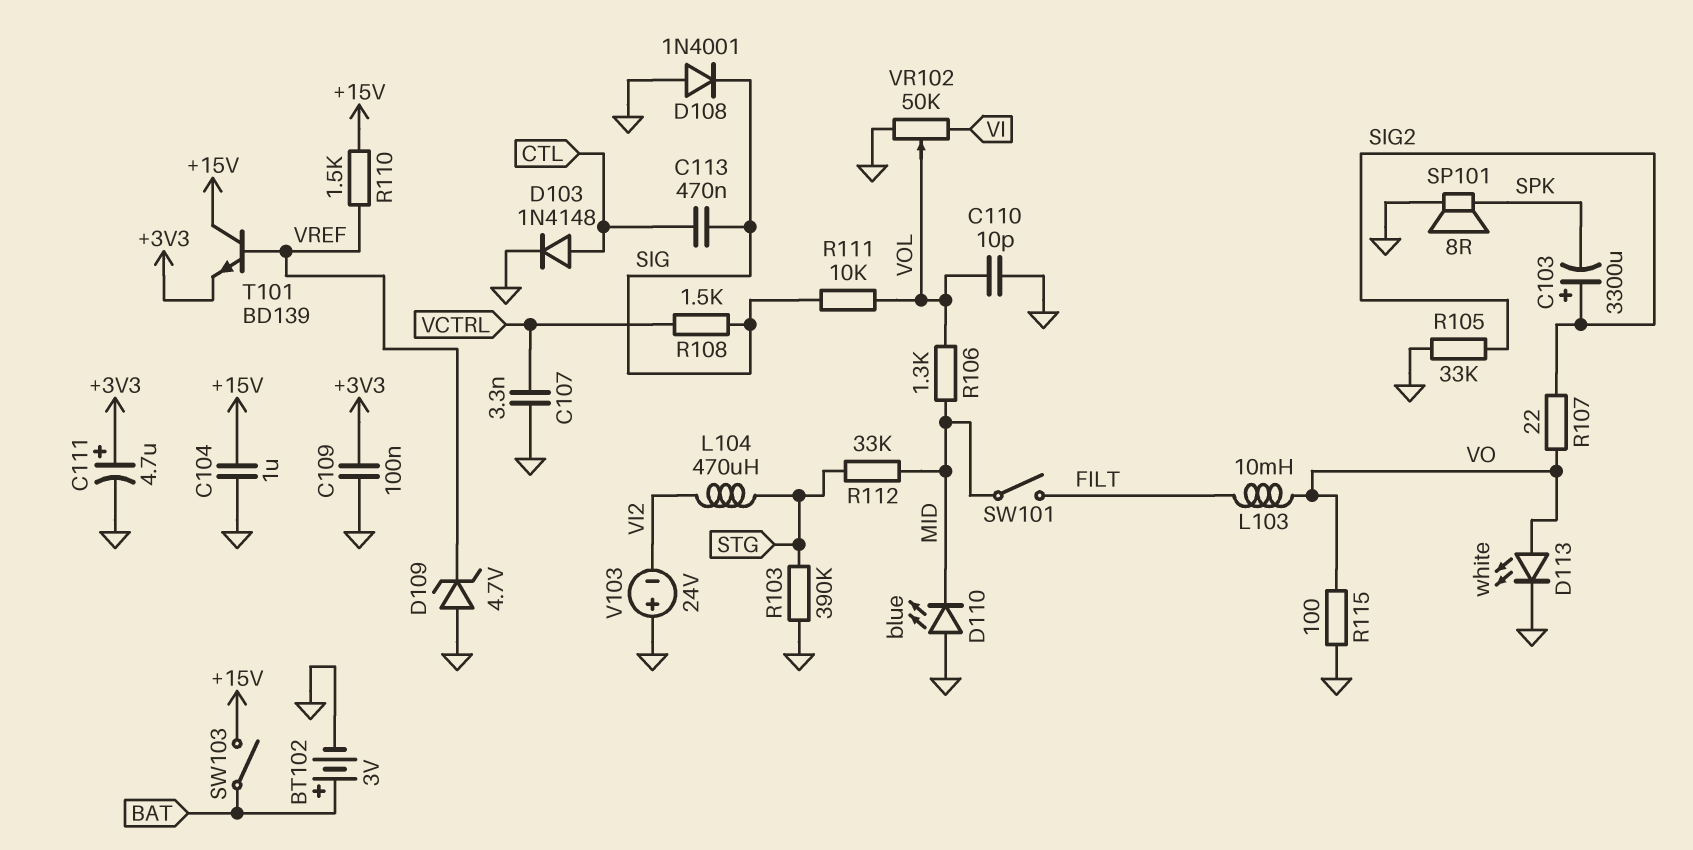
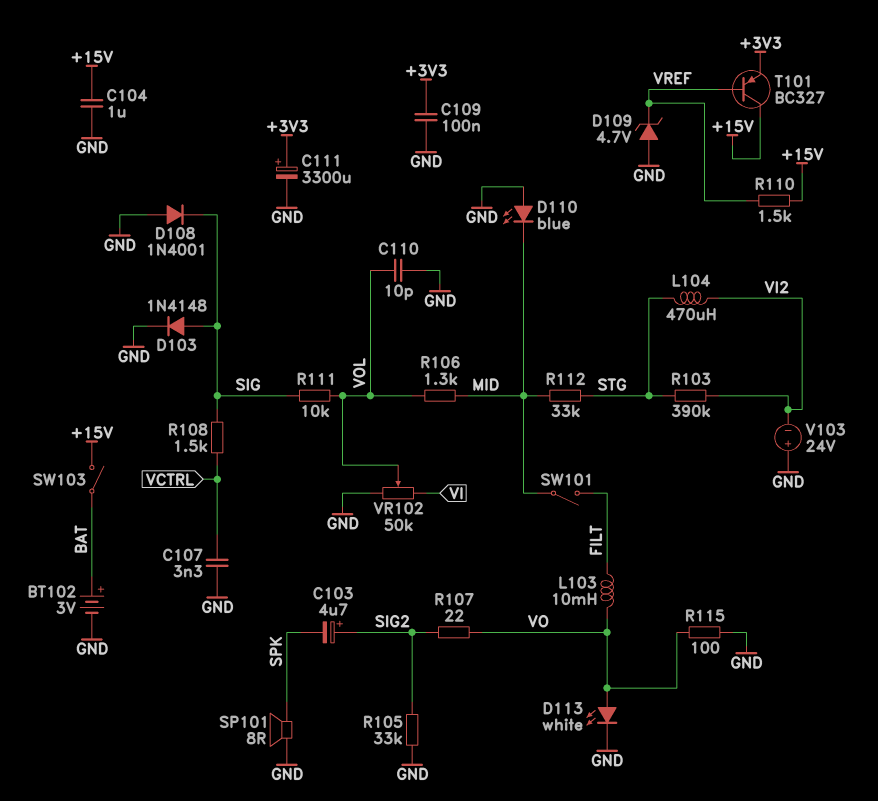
C103: 3300uF (plus SIG2, minus SPK) -> 4.7uF (plus SIG2, minus SPK)
C111: 4.7uF (plus +3V3, minus GND) -> 3300uF (plus +3V3, minus GND)
C113: 470nF (CTL, SIG) -> none
D103: diode 1N4148 (A CTL, K GND) -> diode 1N4148 (A SIG, K GND)
R103: 390k (GND, STG) -> 390k (STG, VI2)
T101: NPN BD139 (B VREF, C +15V, E +3V3) -> PNP BC327 (B VREF, C +15V, E +3V3)

